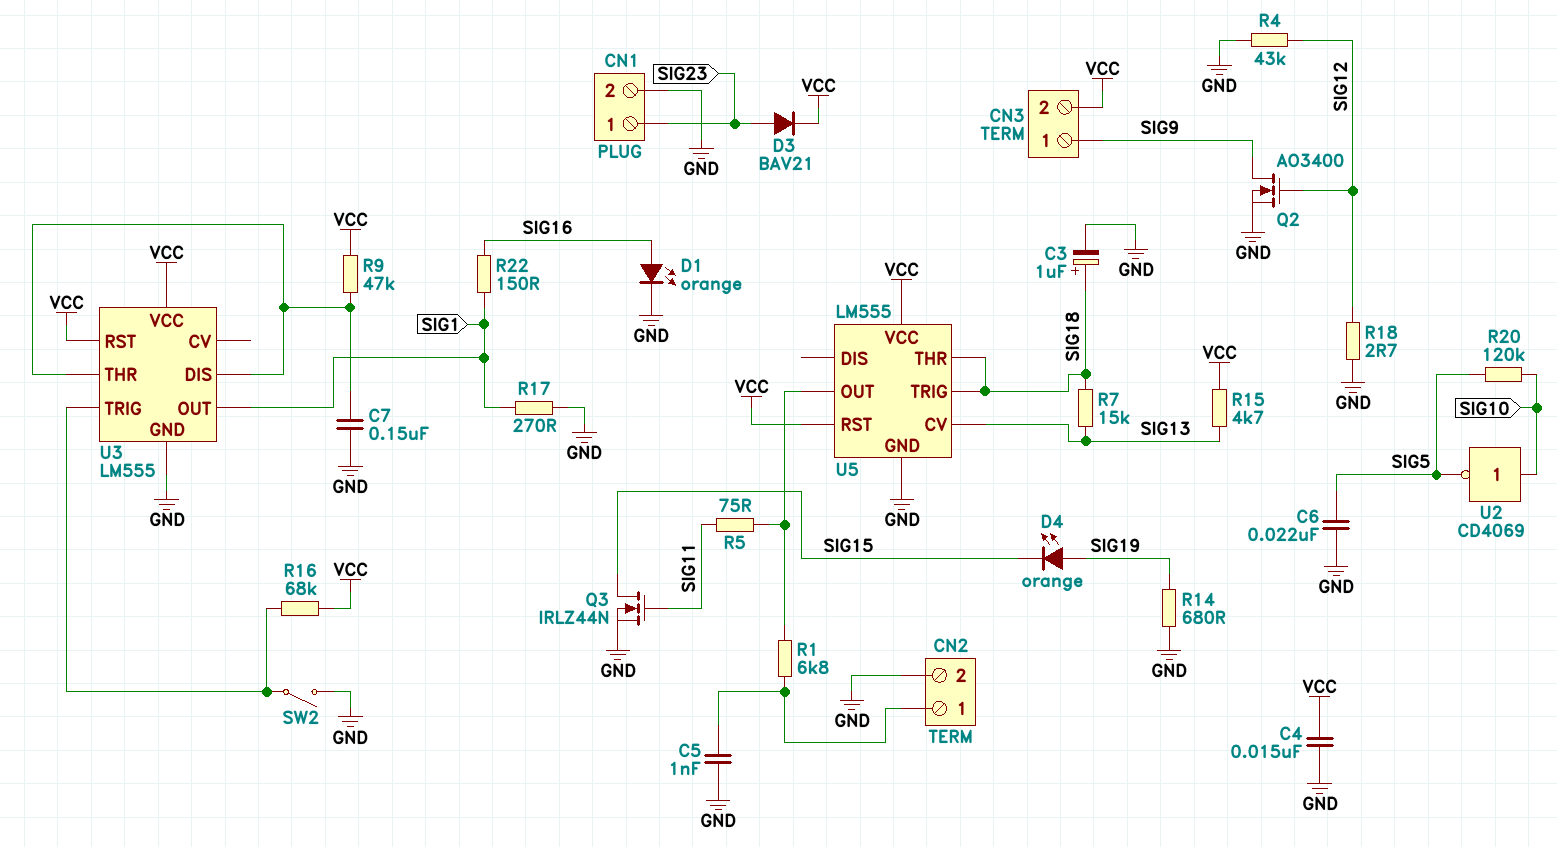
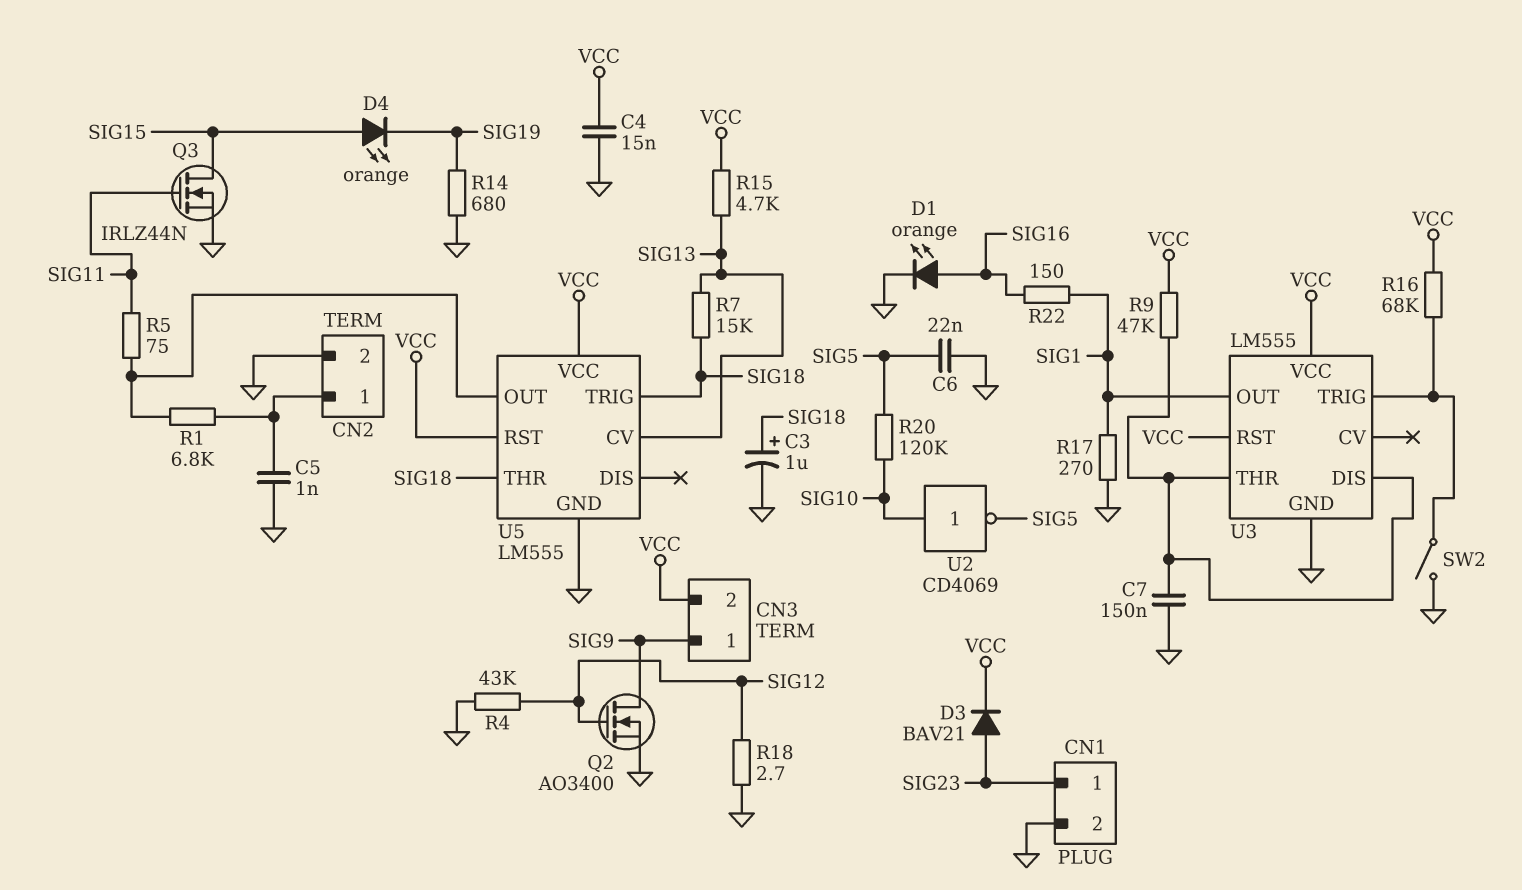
D4: LED orange (A SIG19, K SIG15) -> LED orange (A SIG15, K SIG19)

